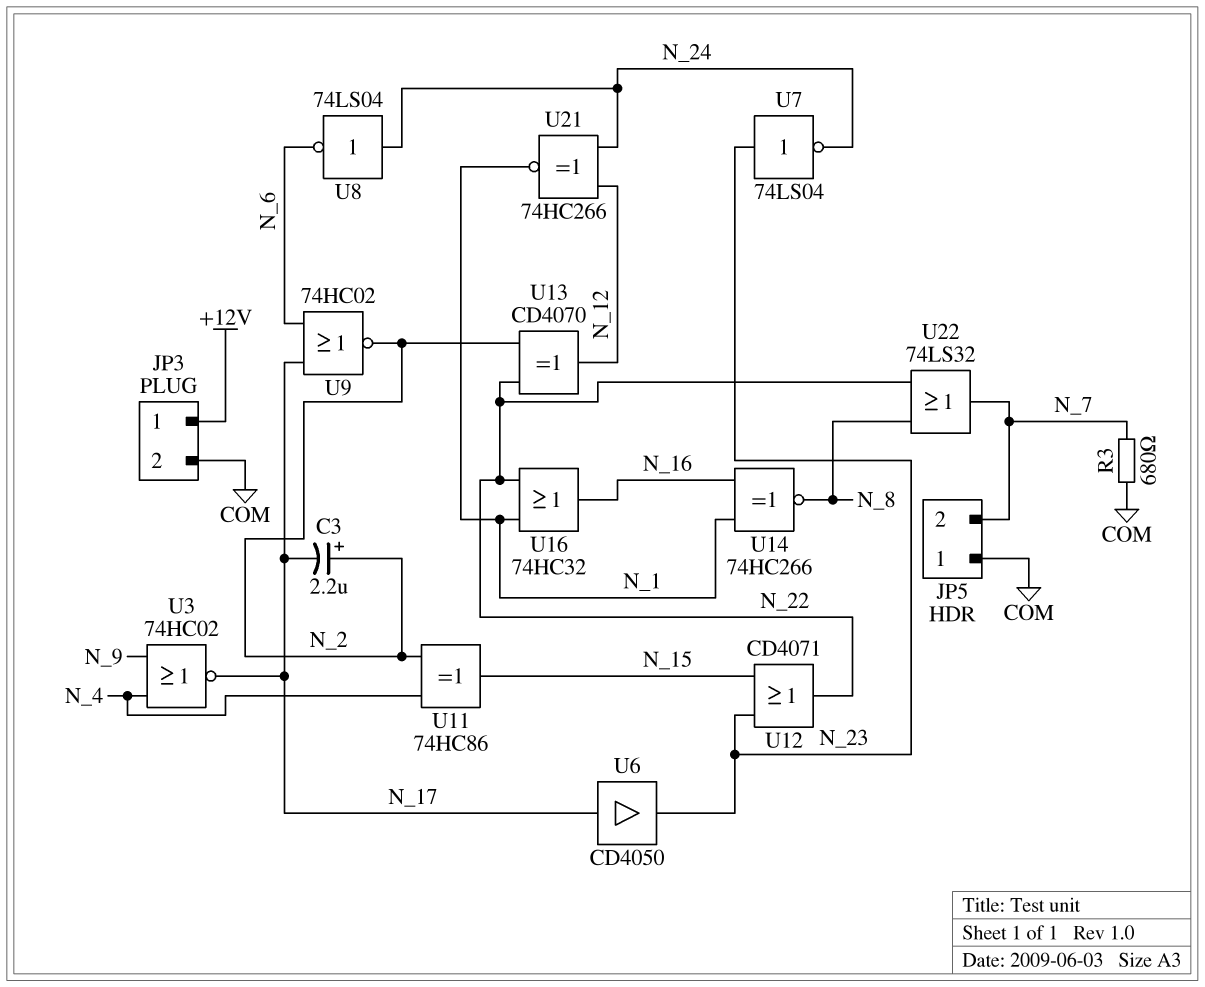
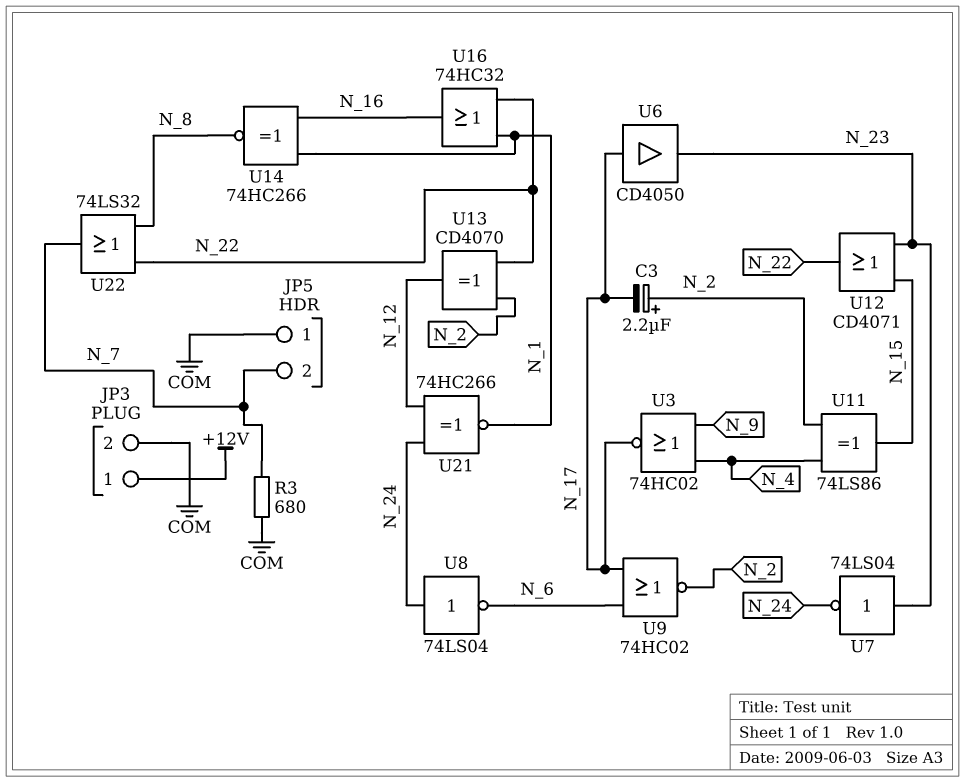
U11: XOR 74HC86 (in N_2, in N_4, out N_15) -> XOR 74LS86 (in N_2, in N_4, out N_15)

